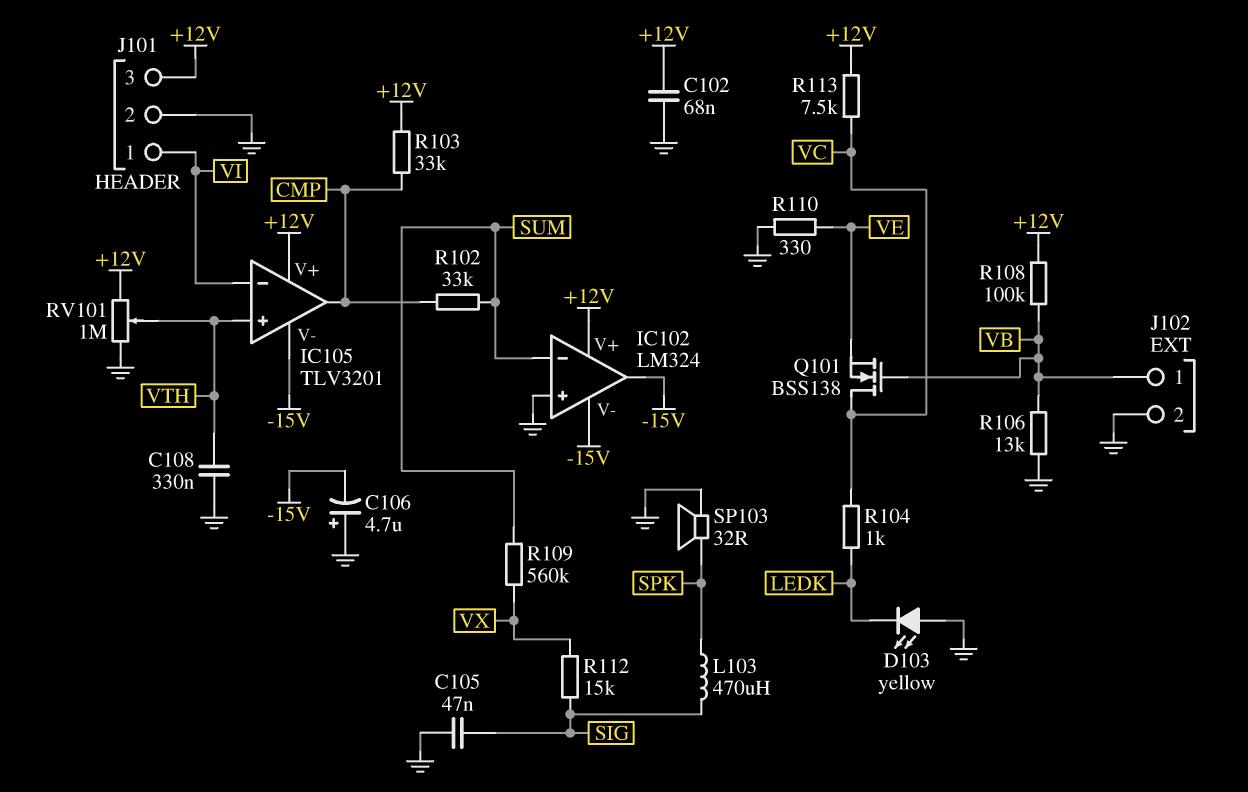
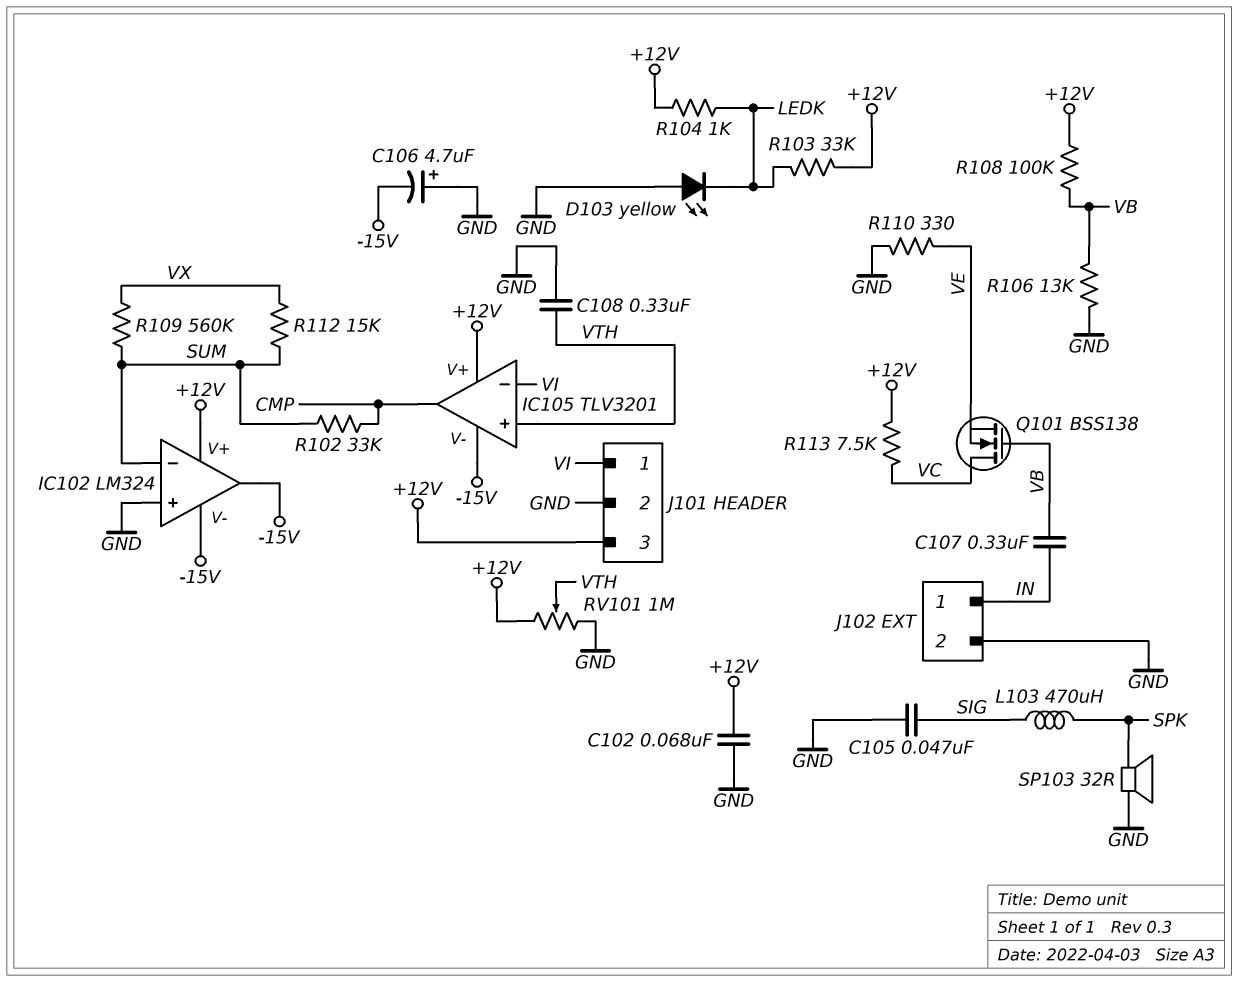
C107: none -> 330nF (IN, VB)
J102 pin 1: VB -> IN
R103: 33k (+12V, CMP) -> 33k (+12V, LEDK)
R104: 1k (LEDK, VC) -> 1k (+12V, LEDK)
R112: 15k (SIG, VX) -> 15k (SUM, VX)

